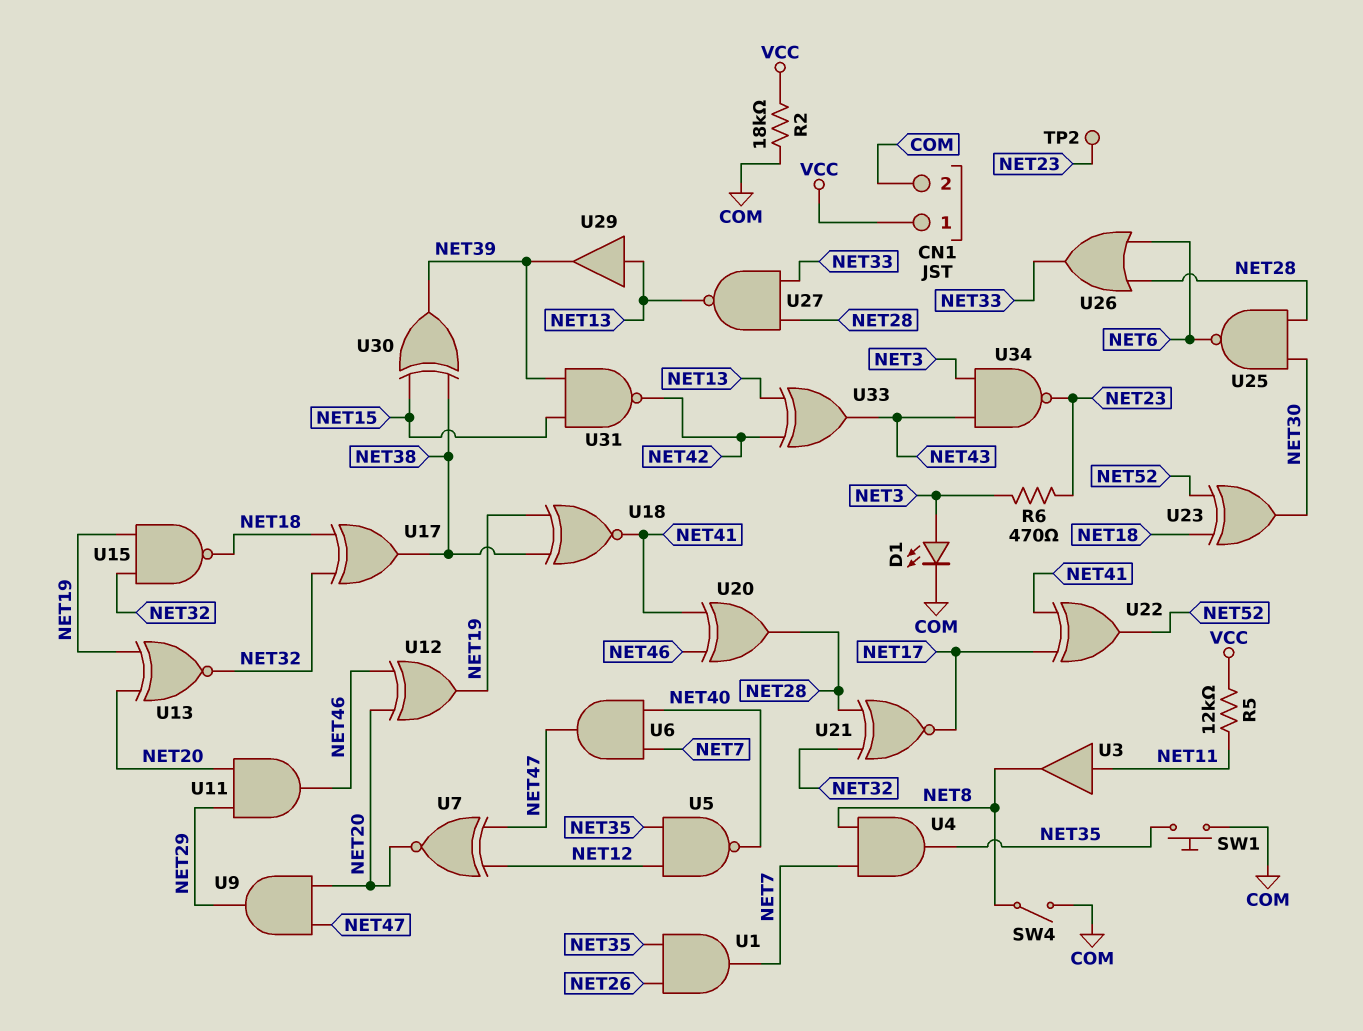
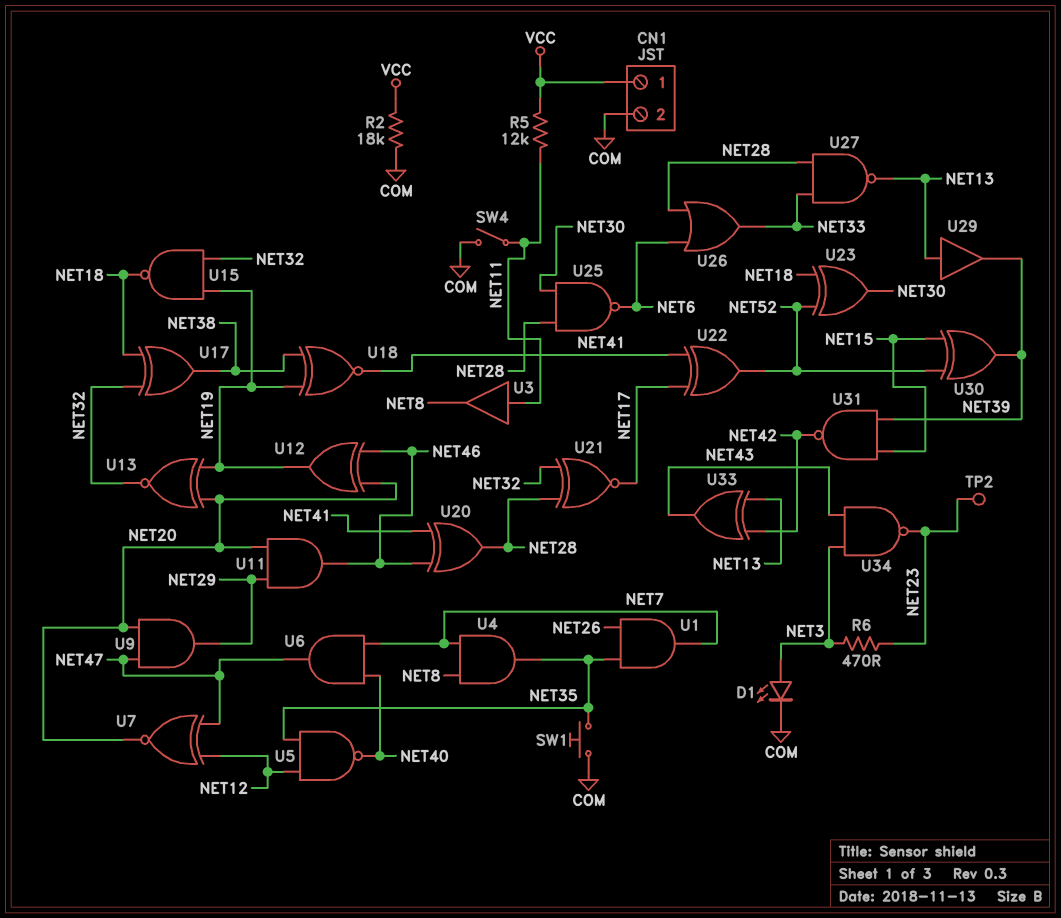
SW4: switch (COM, NET8) -> switch (COM, NET11)
U30: XOR (in NET15, in NET38, out NET39) -> XOR (in NET15, in NET52, out NET39)

